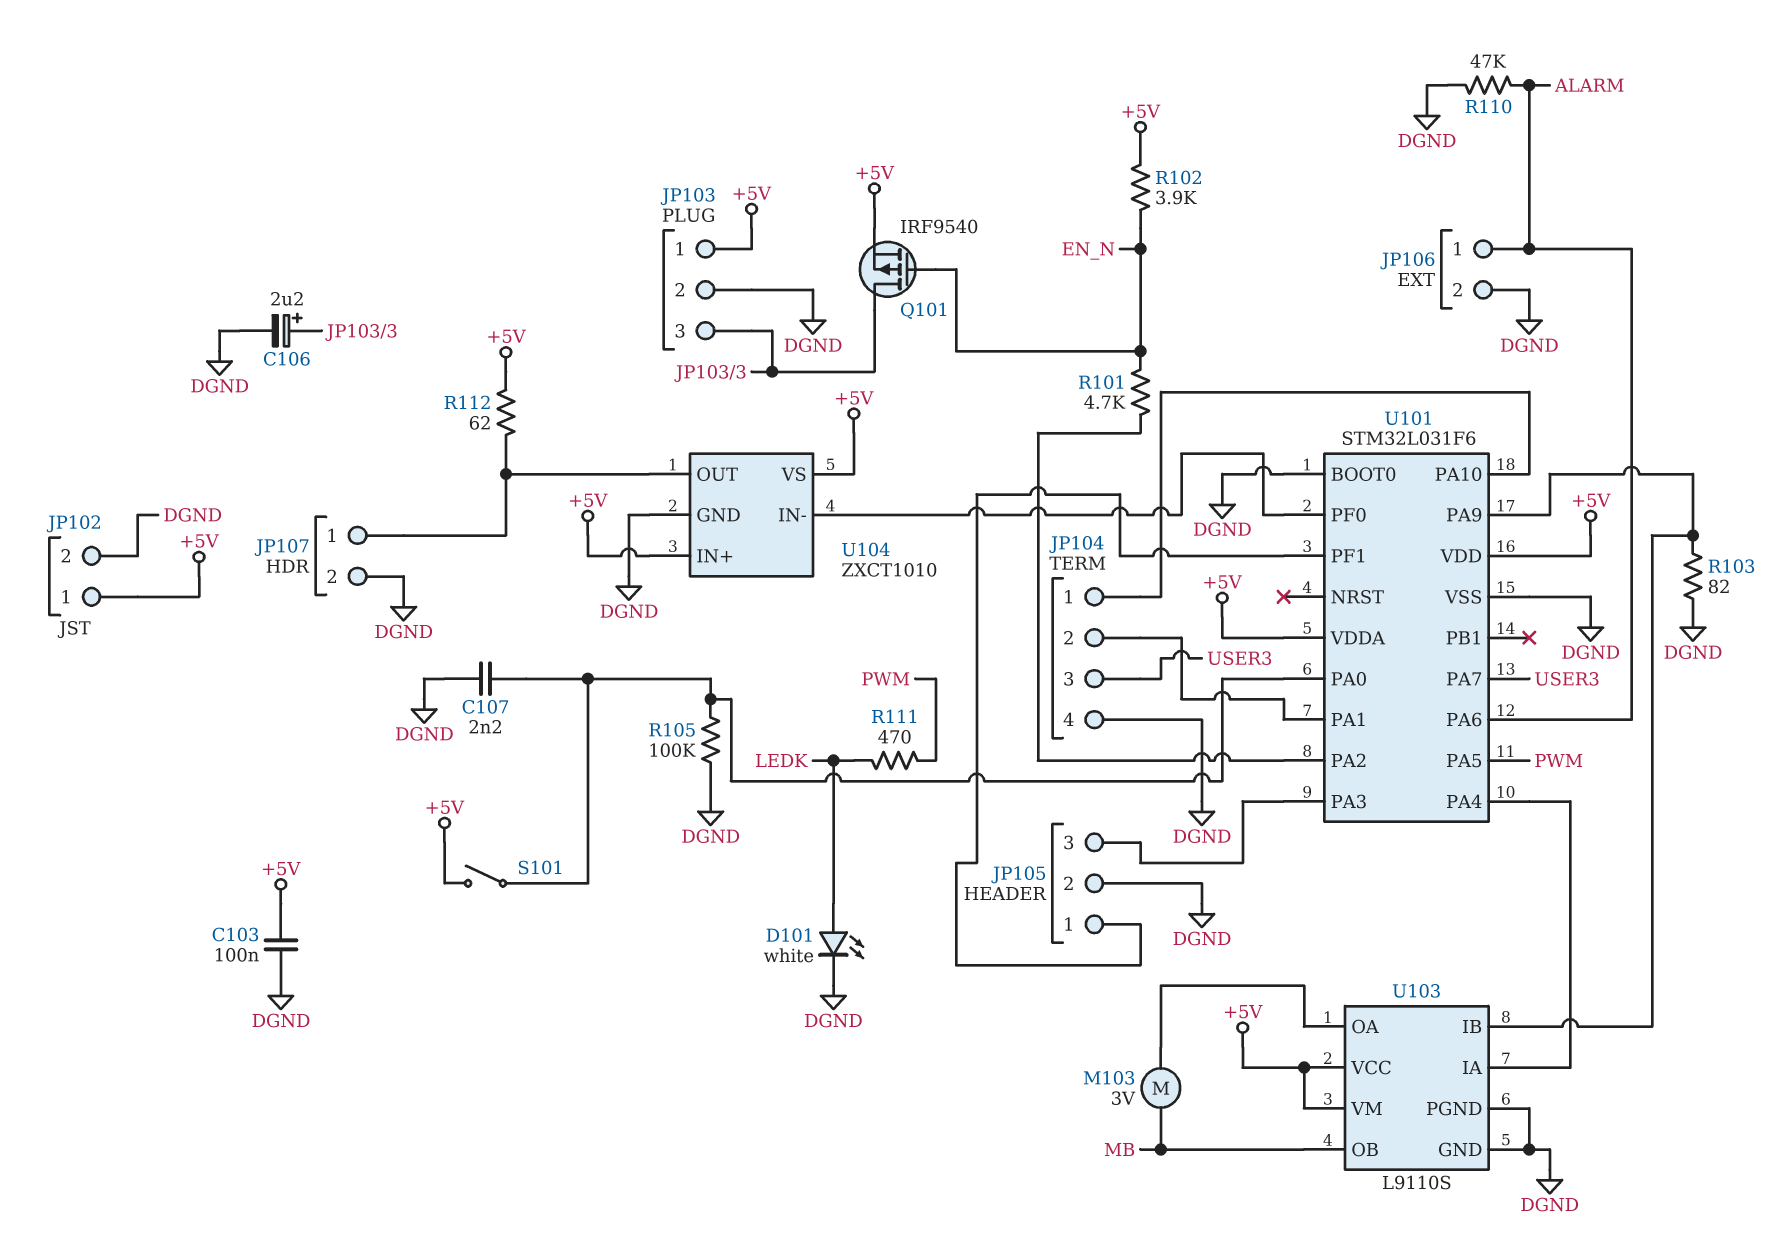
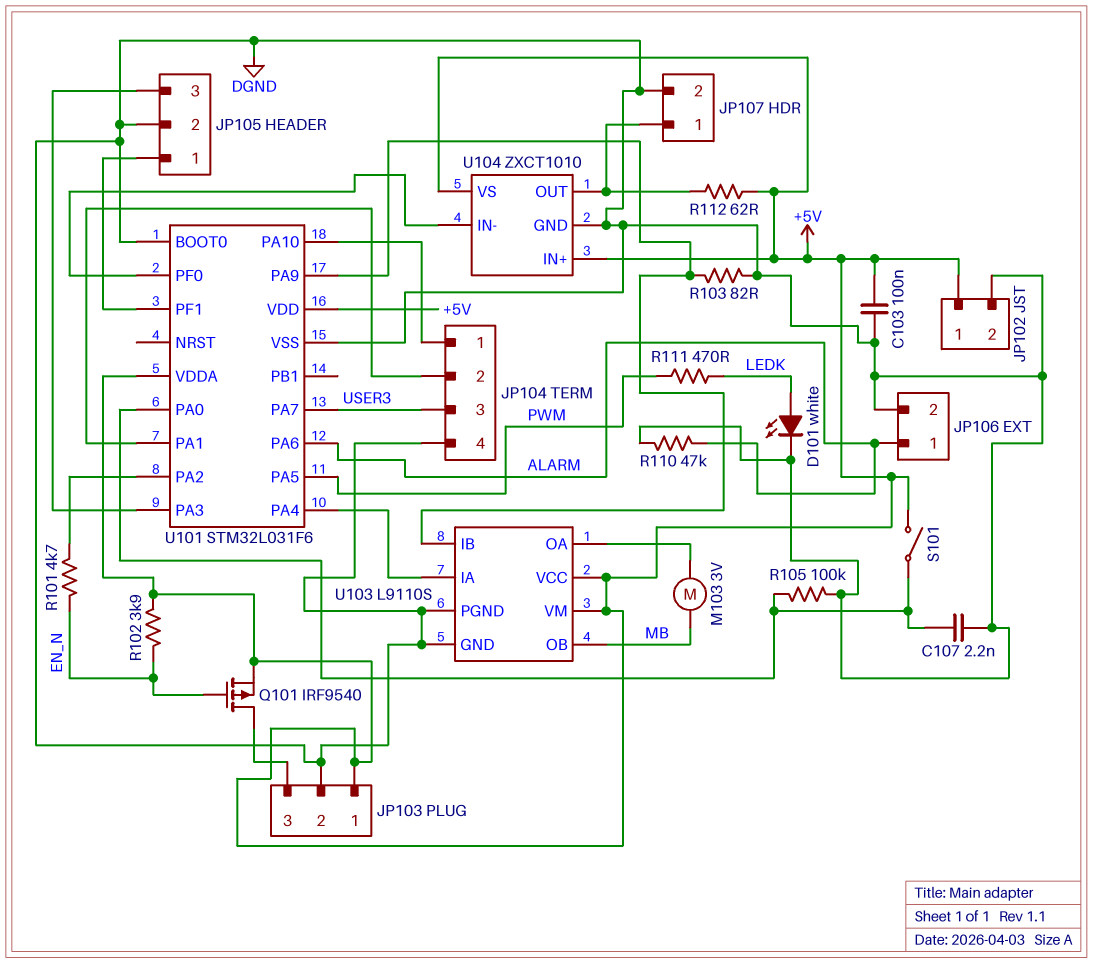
C106: 2.2uF (plus JP103/3, minus DGND) -> none

